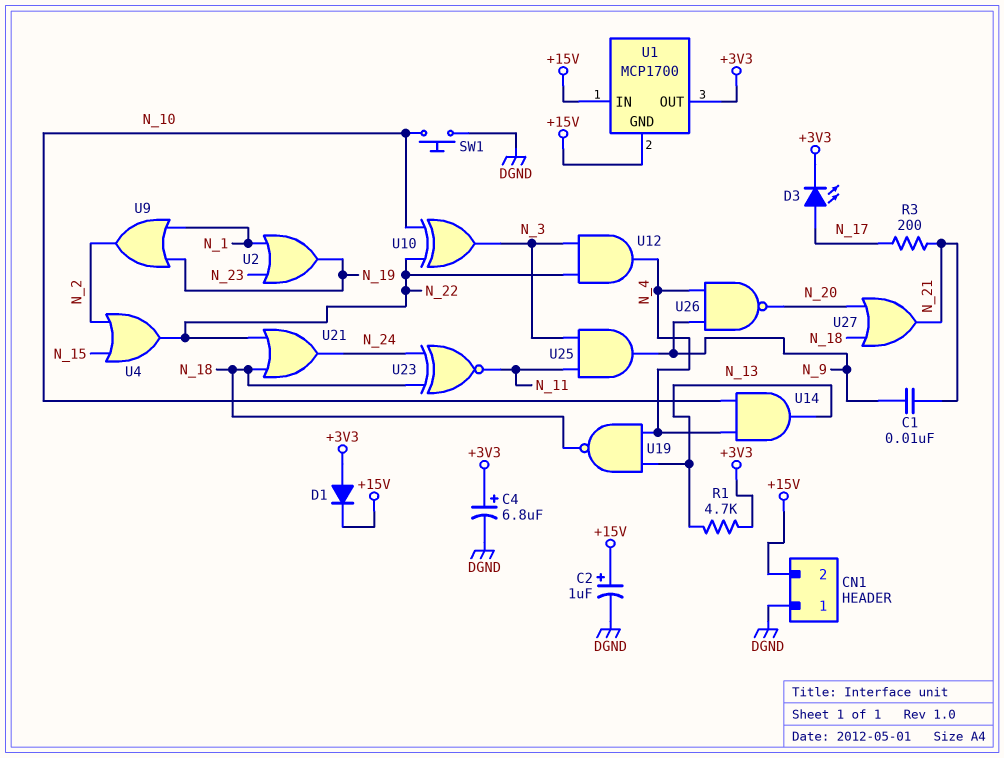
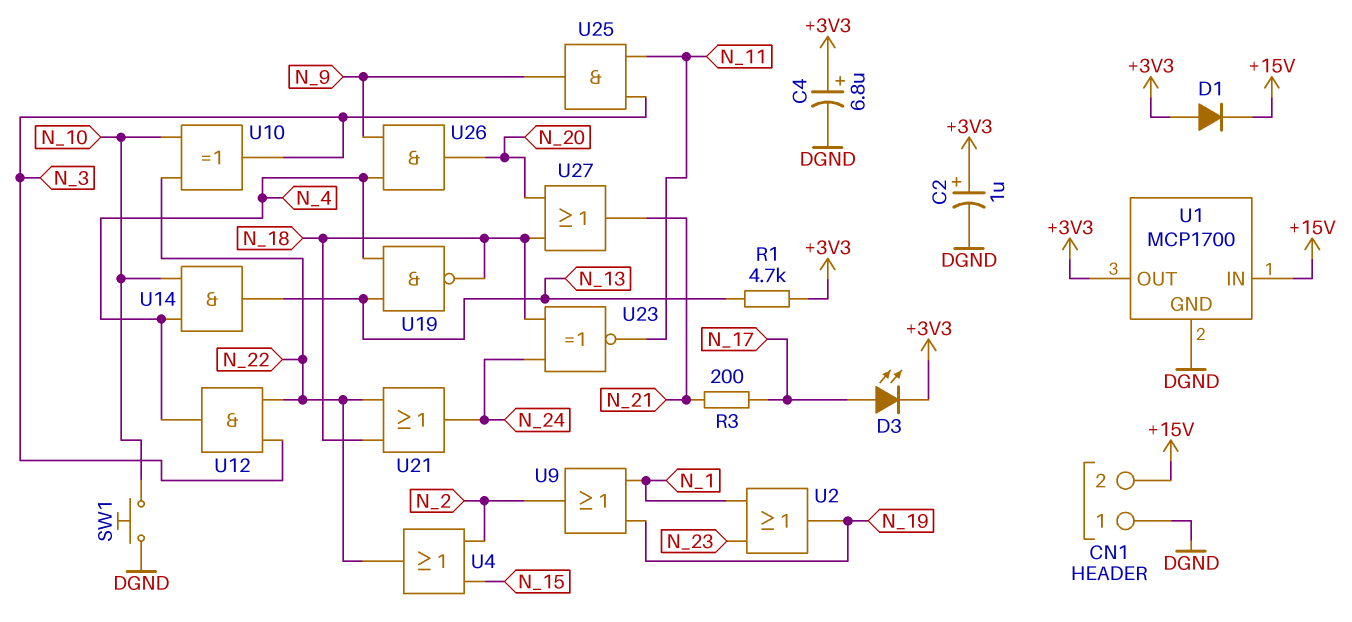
C1: 10nF (N_9, N_21) -> none
C2: 1uF (plus +15V, minus DGND) -> 1uF (plus +3V3, minus DGND)
U1 pin GND: +15V -> DGND
U26: NAND (in N_4, in N_9, out N_20) -> AND (in N_4, in N_9, out N_20)

